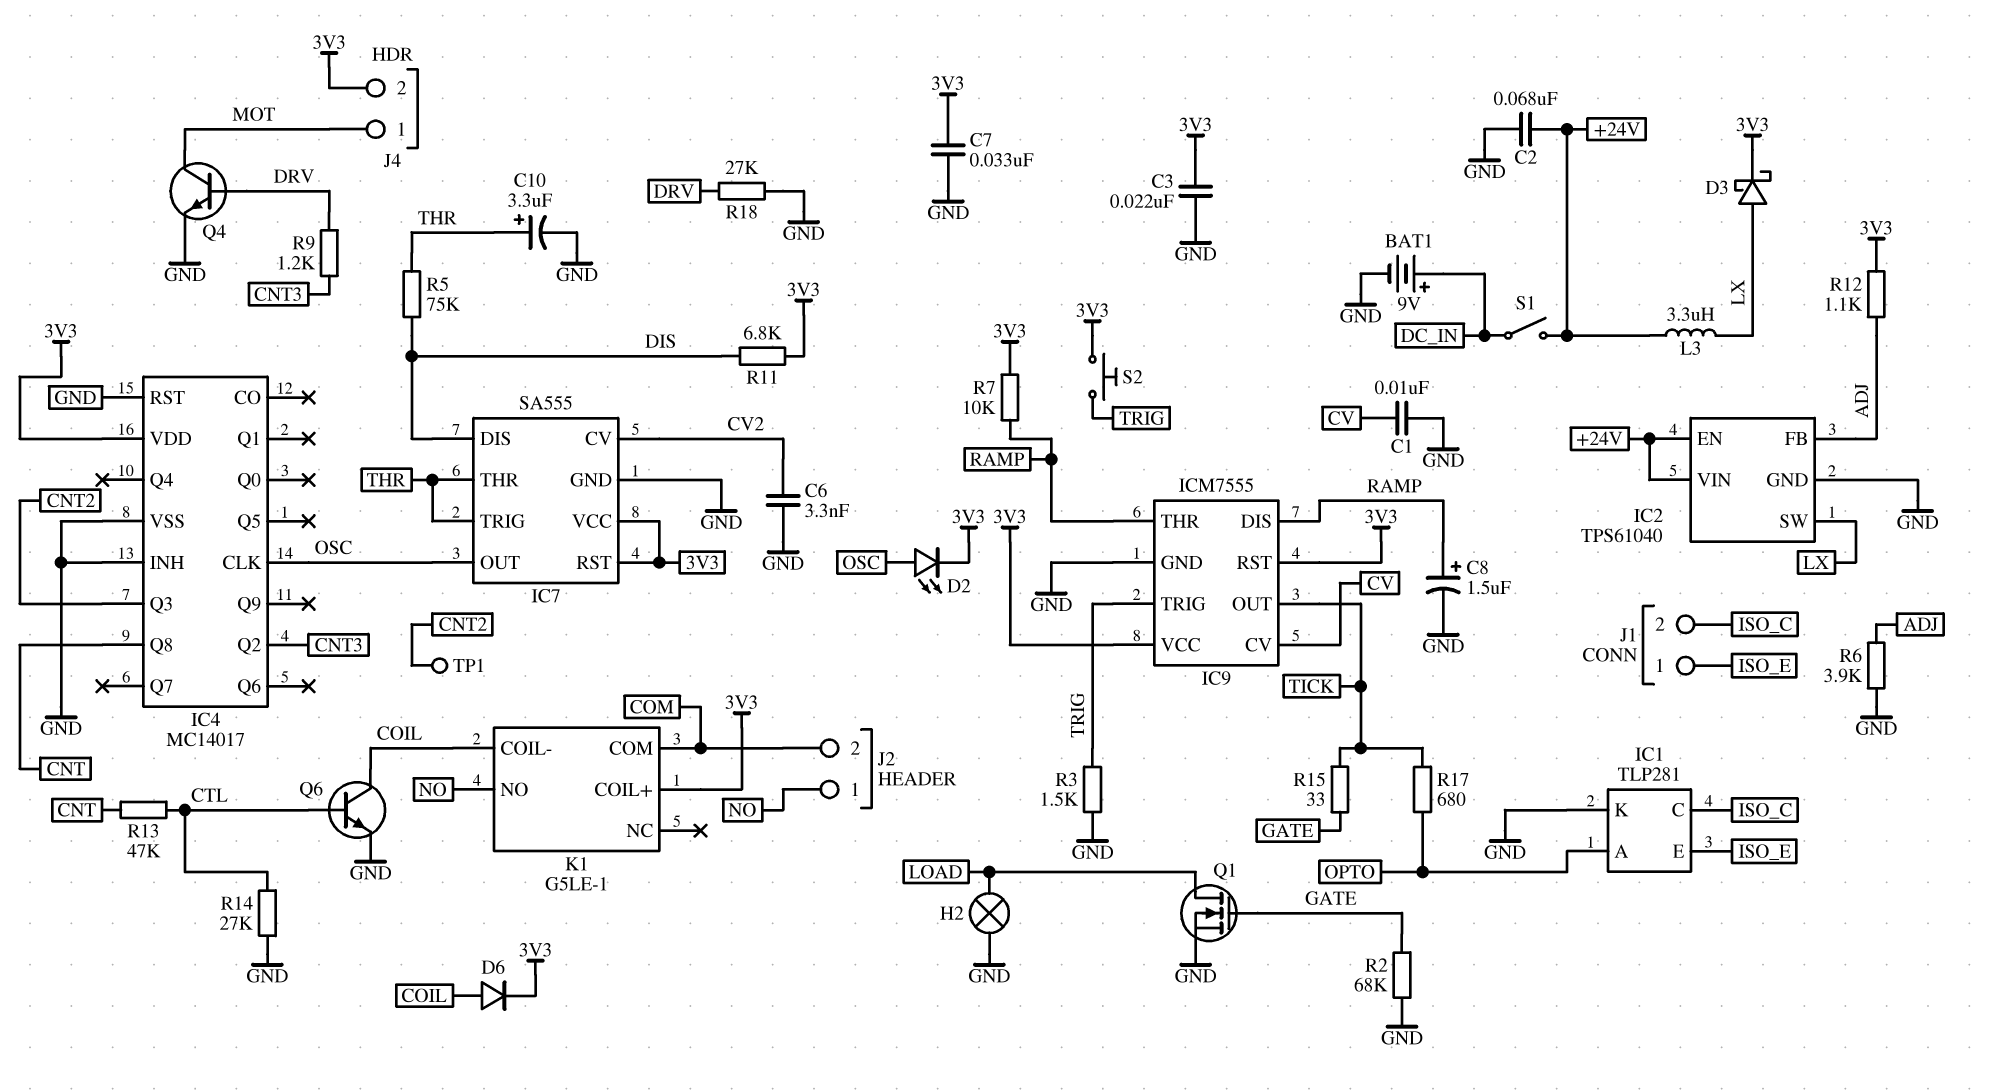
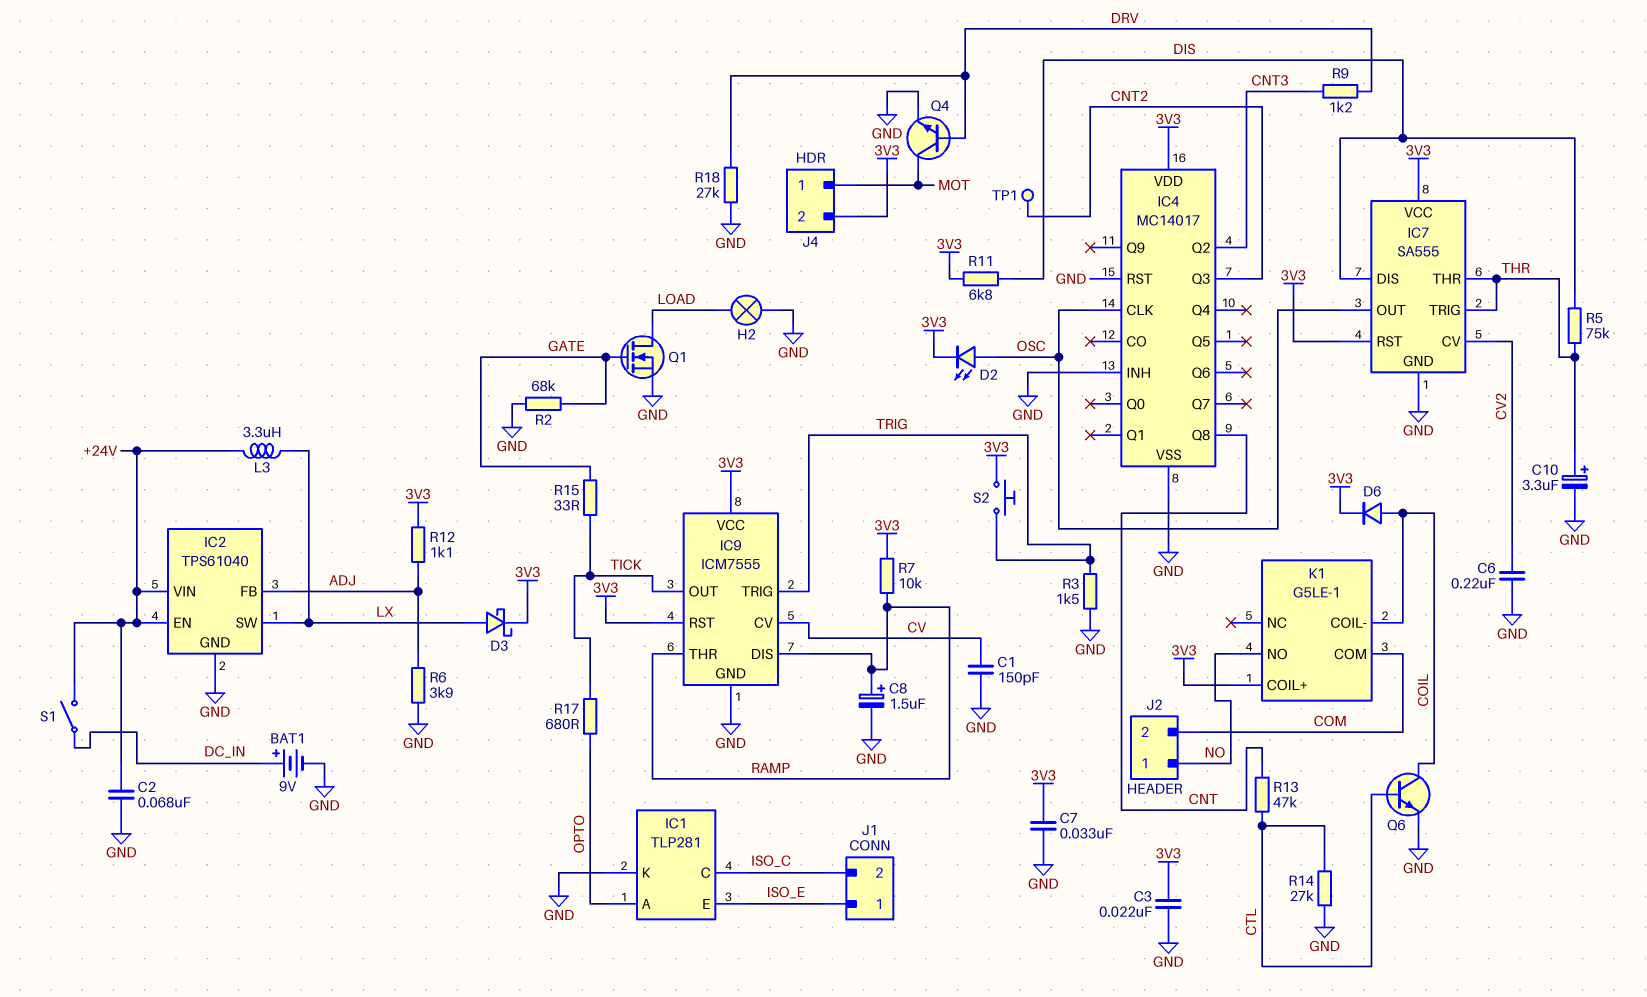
C1: 10nF (CV, GND) -> 150pF (CV, GND)
C6: 3.3nF (CV2, GND) -> 220nF (CV2, GND)

